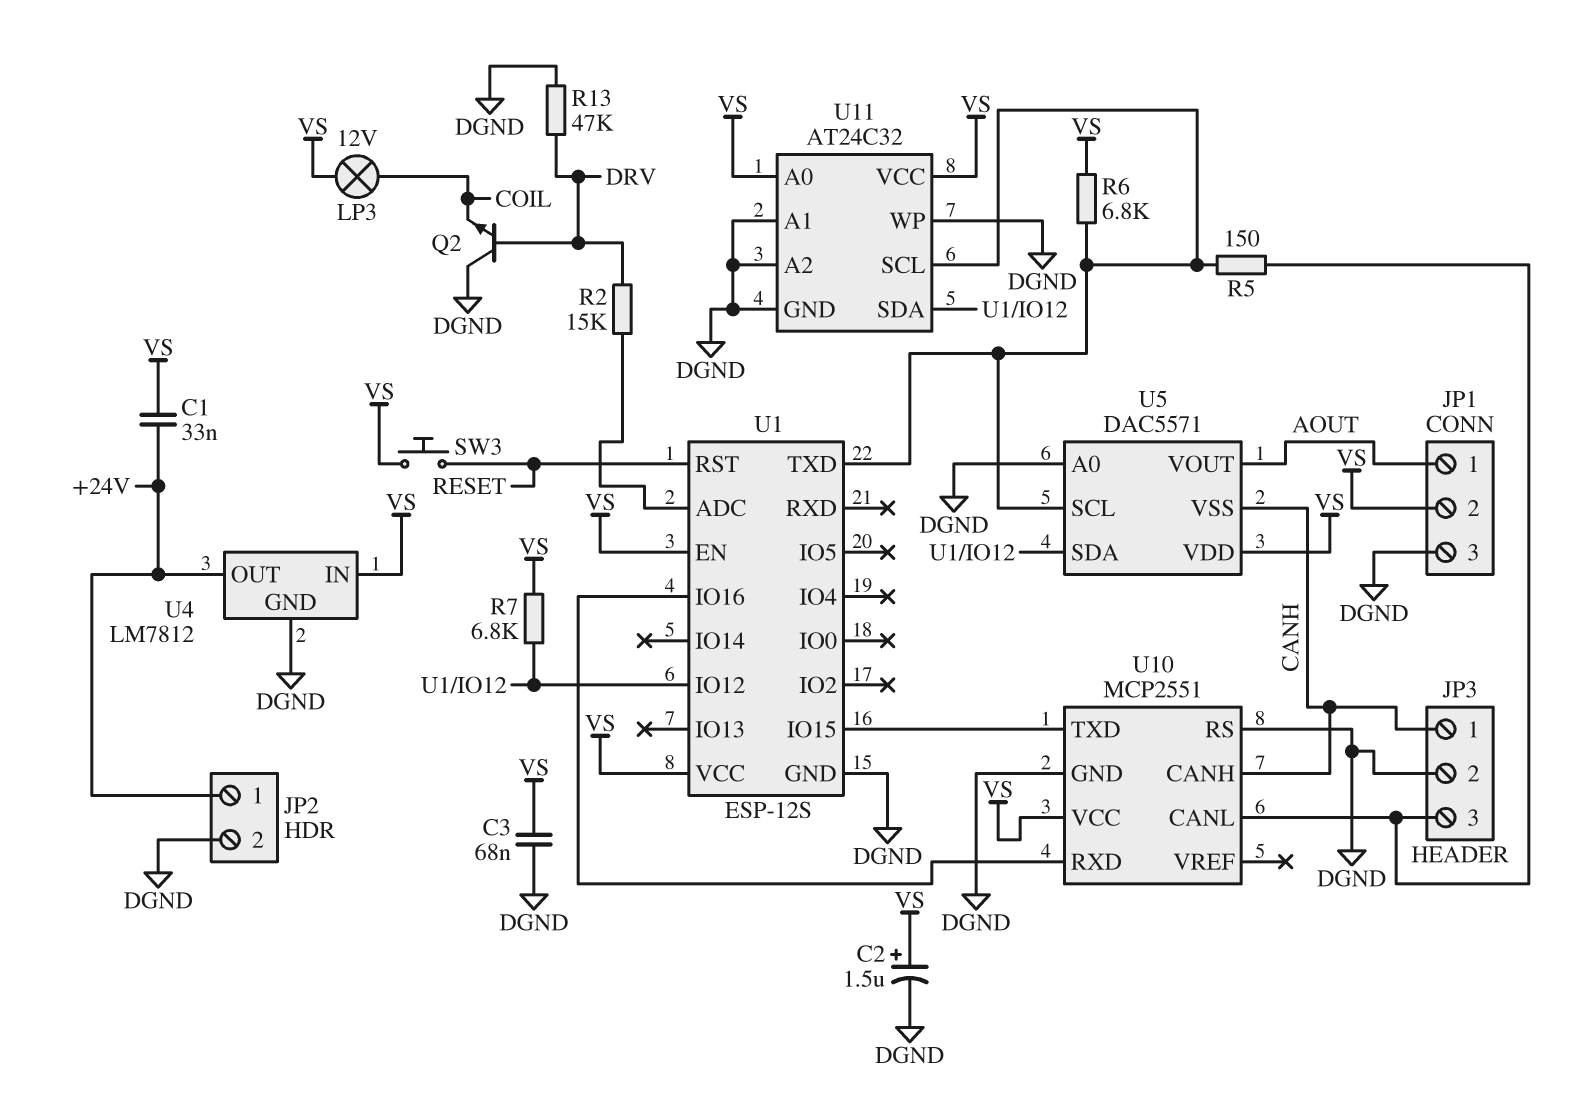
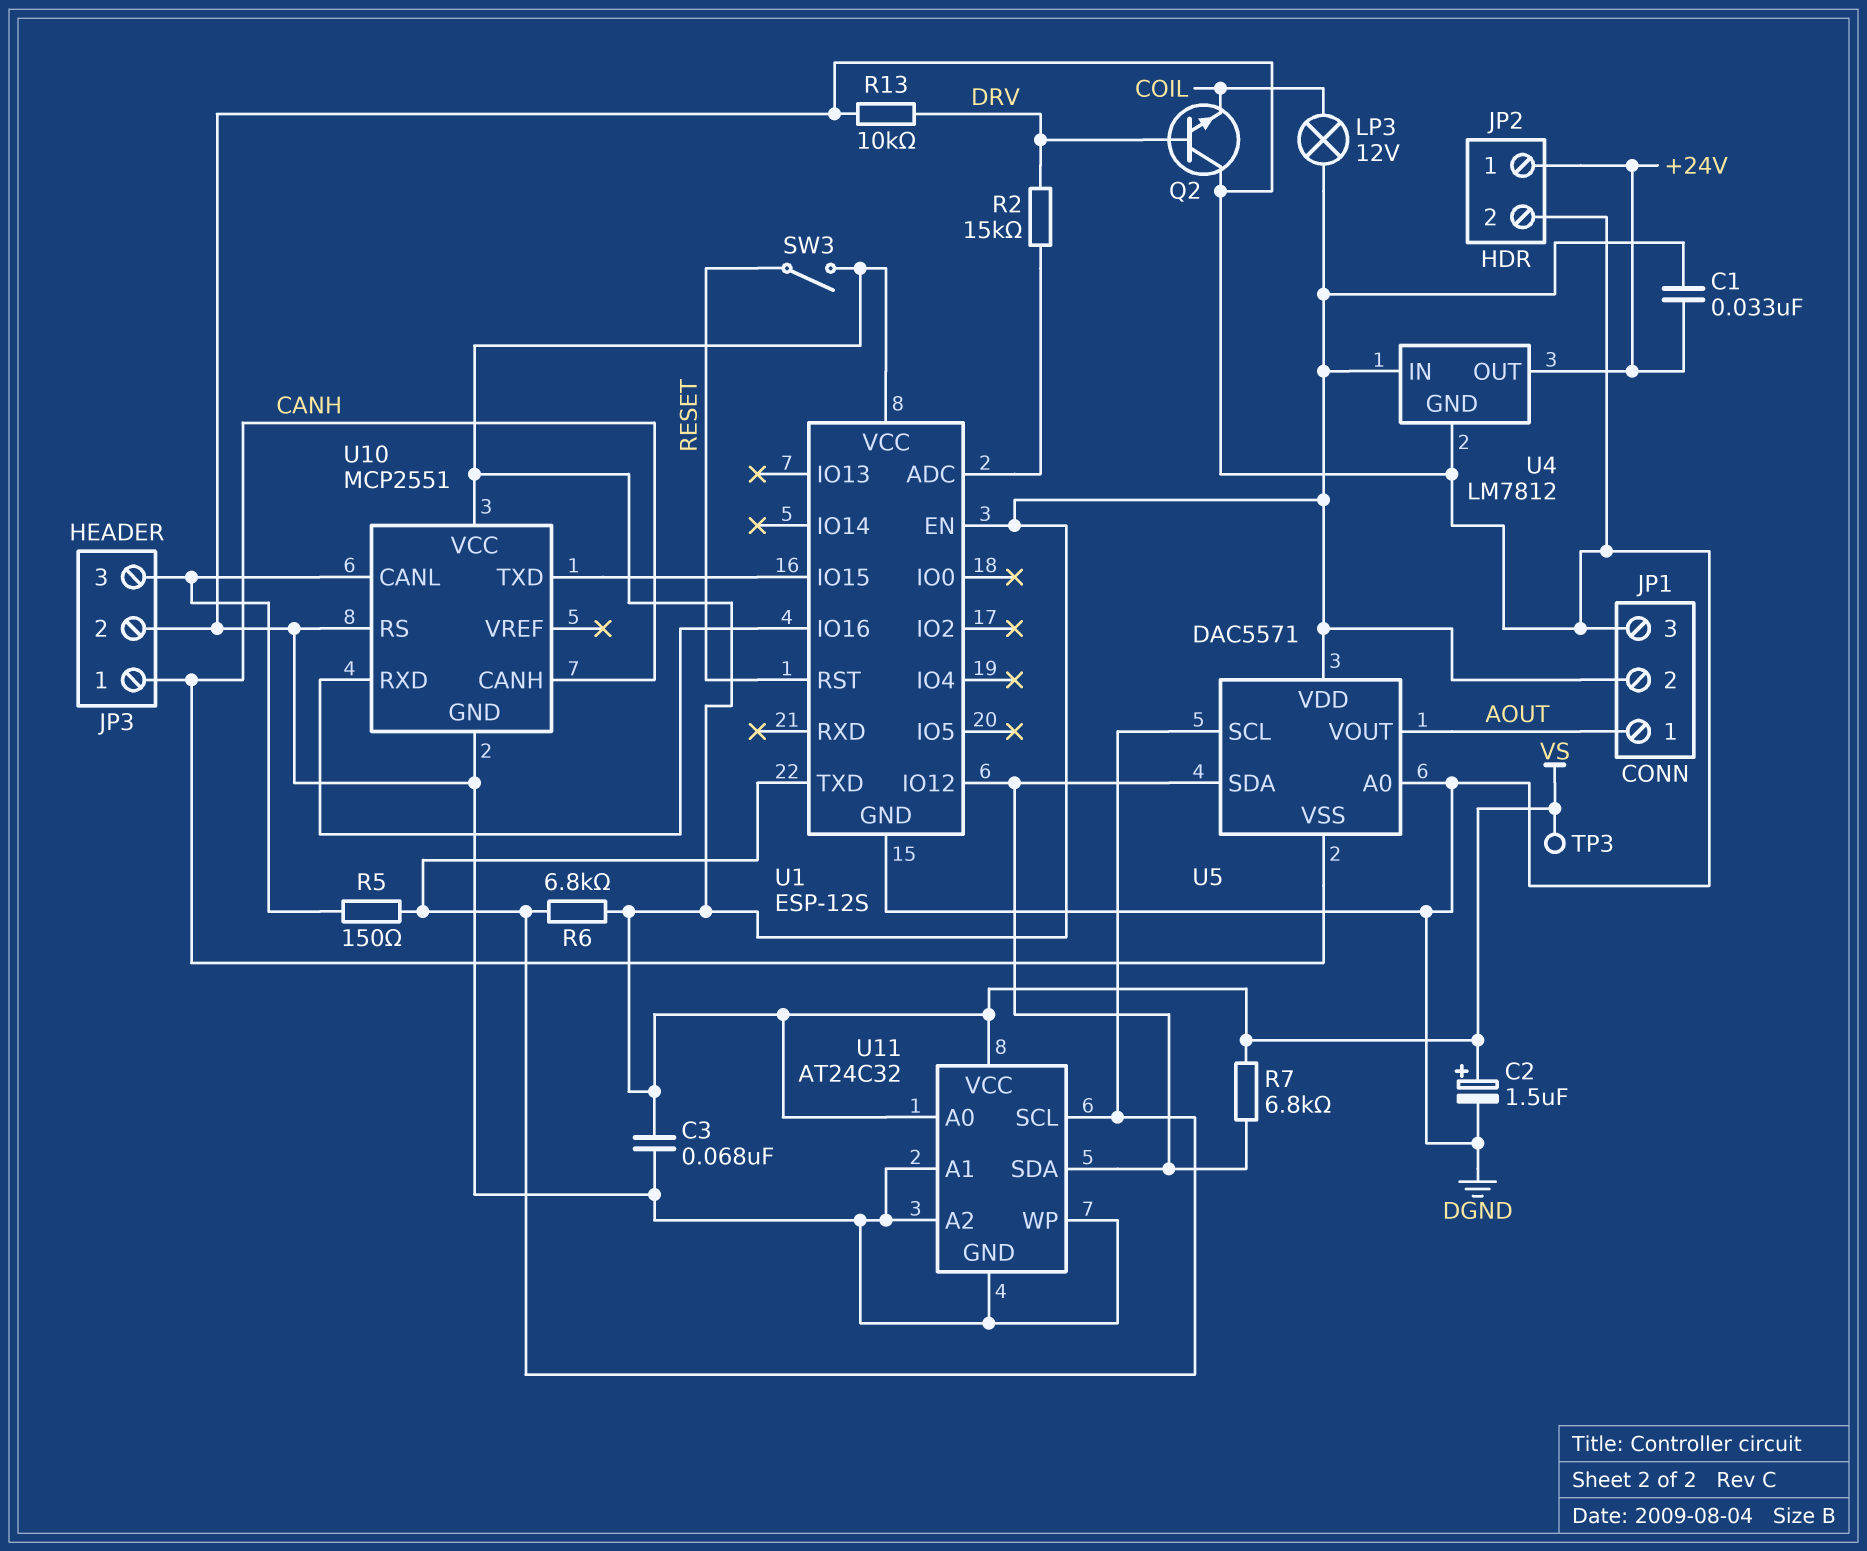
R13: 47k (DGND, DRV) -> 10k (DGND, DRV)
SW3: button (RESET, VS) -> switch (RESET, VS)
TP3: none -> test point (VS)

